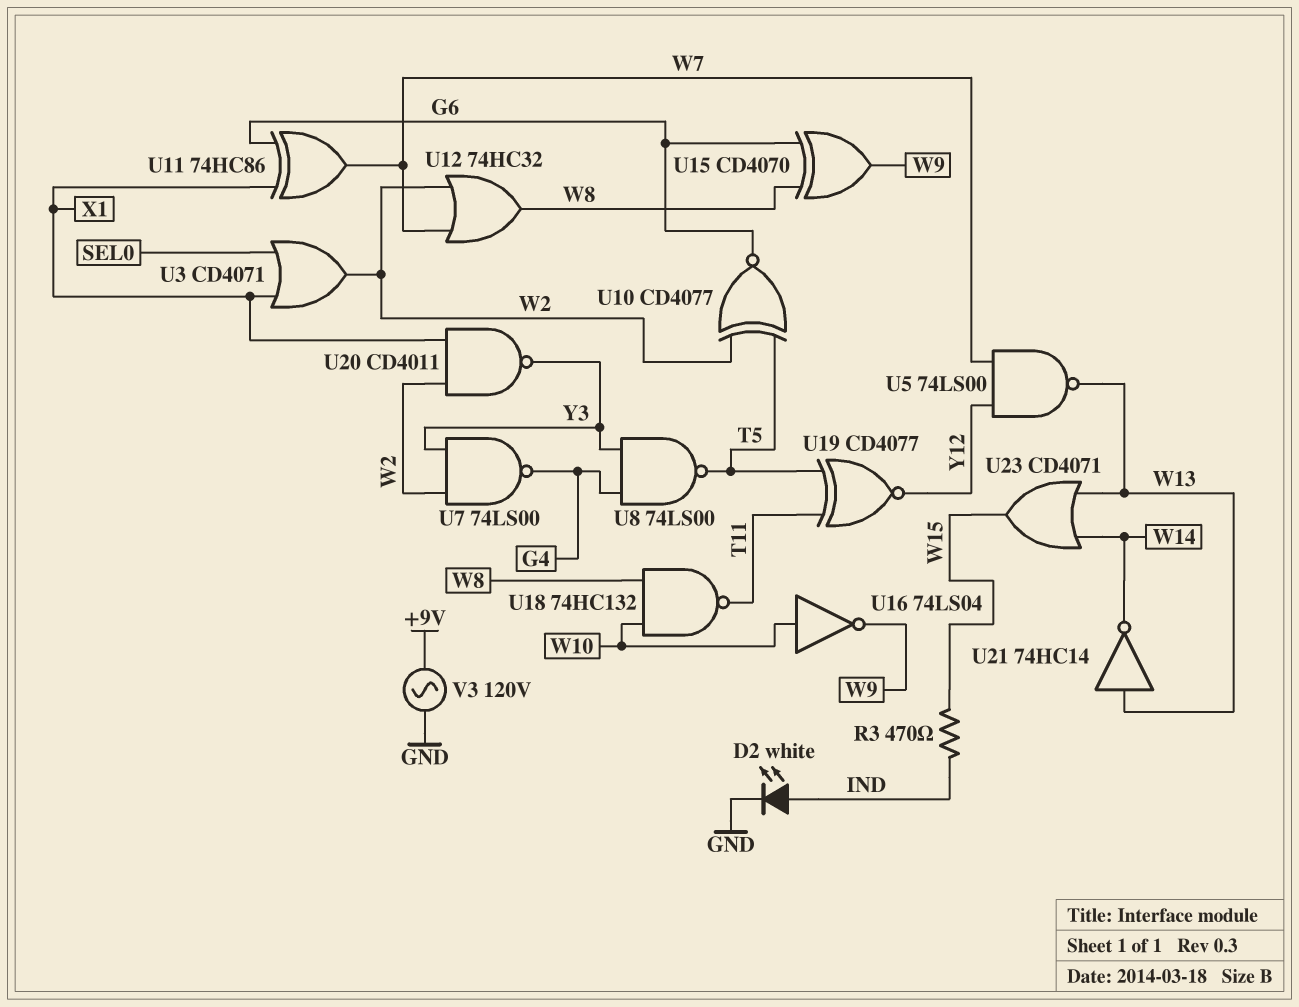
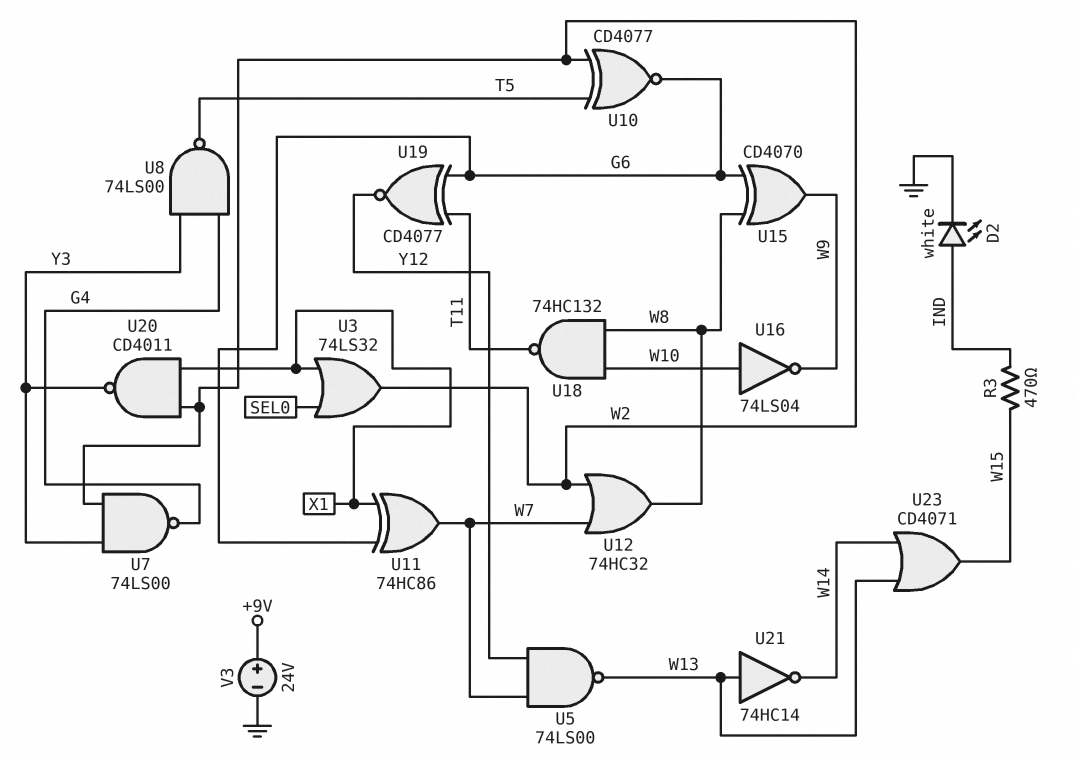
U3: OR CD4071 (in SEL0, in X1, out W2) -> OR 74LS32 (in SEL0, in X1, out W2)
U19: XNOR CD4077 (in T5, in T11, out Y12) -> XNOR CD4077 (in G6, in T11, out Y12)
V3: AC 120V (+9V, GND) -> 24V (plus +9V, minus GND)

